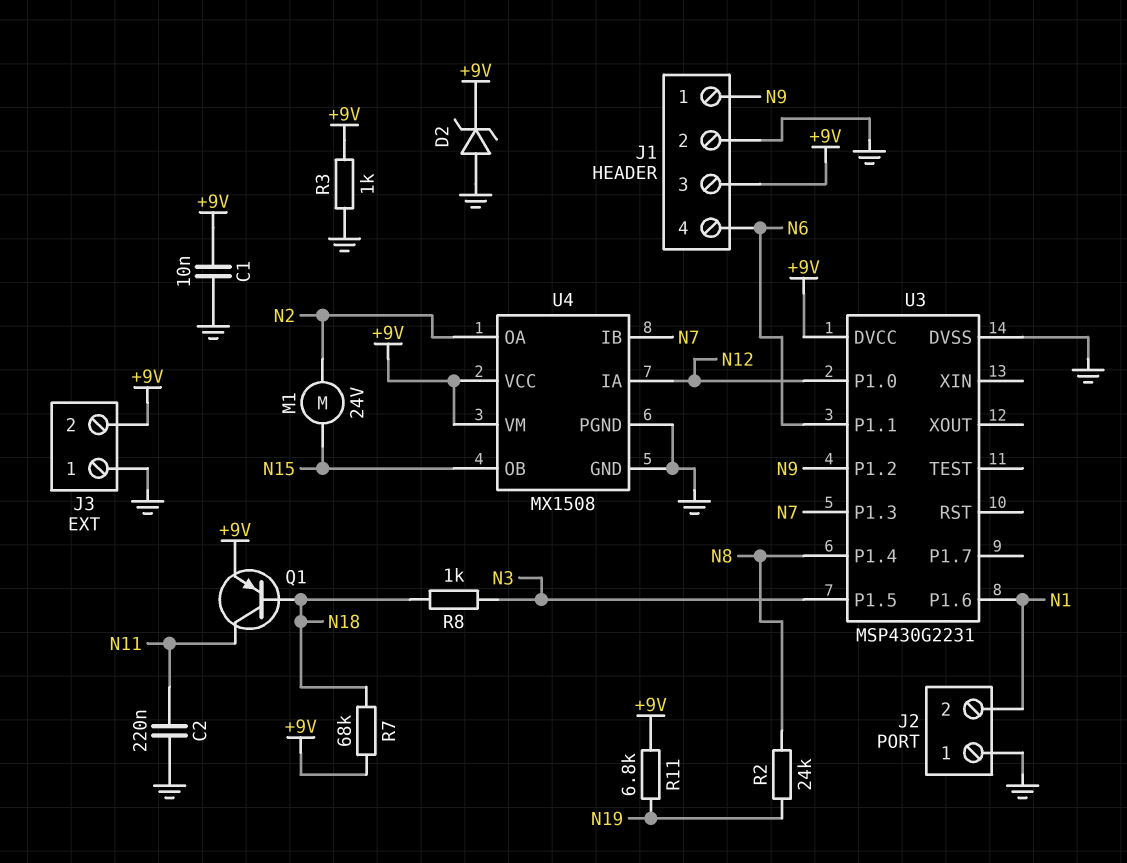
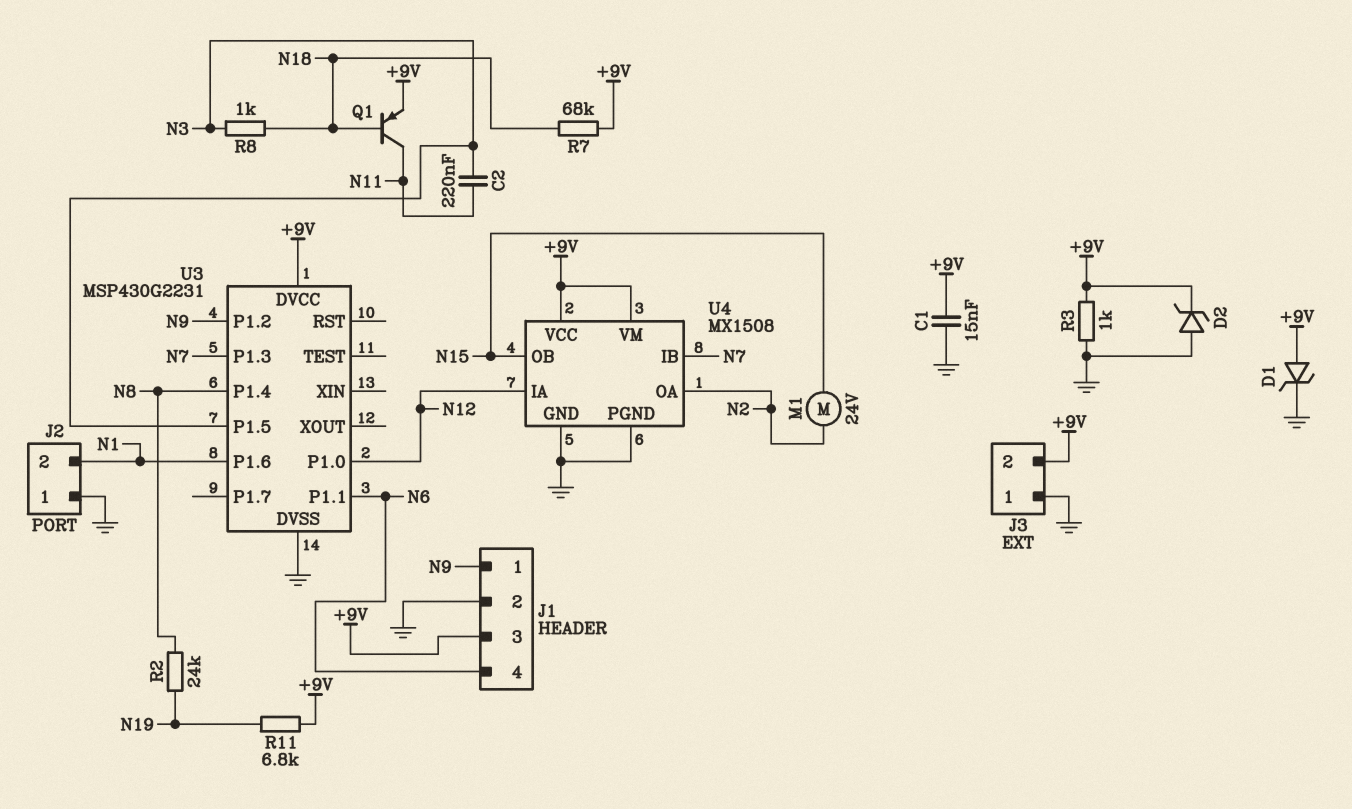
C1: 10nF (+9V, GND) -> 15nF (+9V, GND)
C2: 220nF (GND, N11) -> 220nF (N3, N11)
D1: none -> zener (A +9V, K GND)

